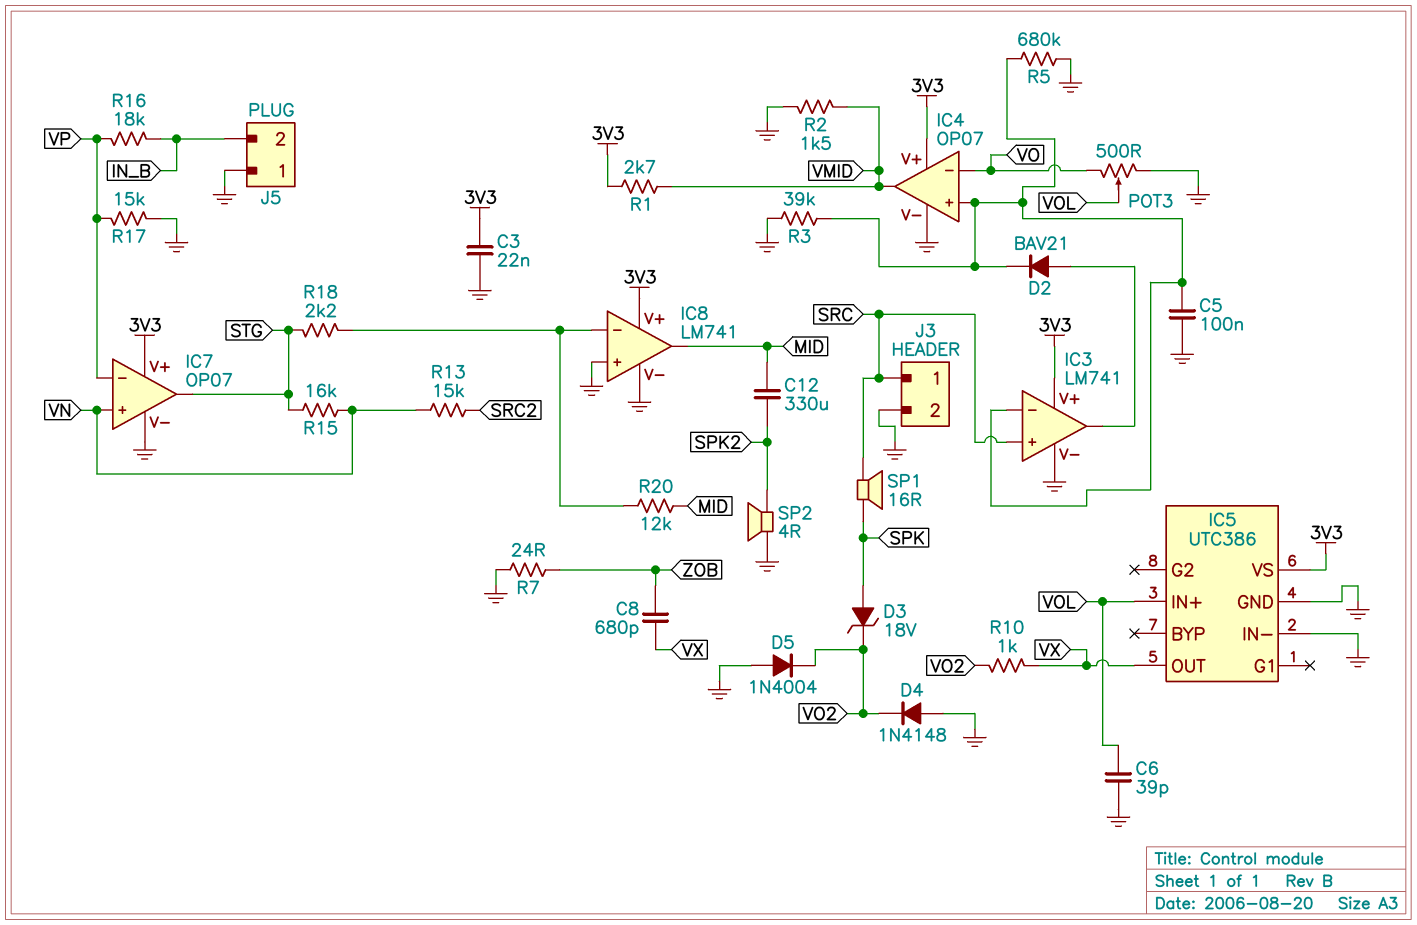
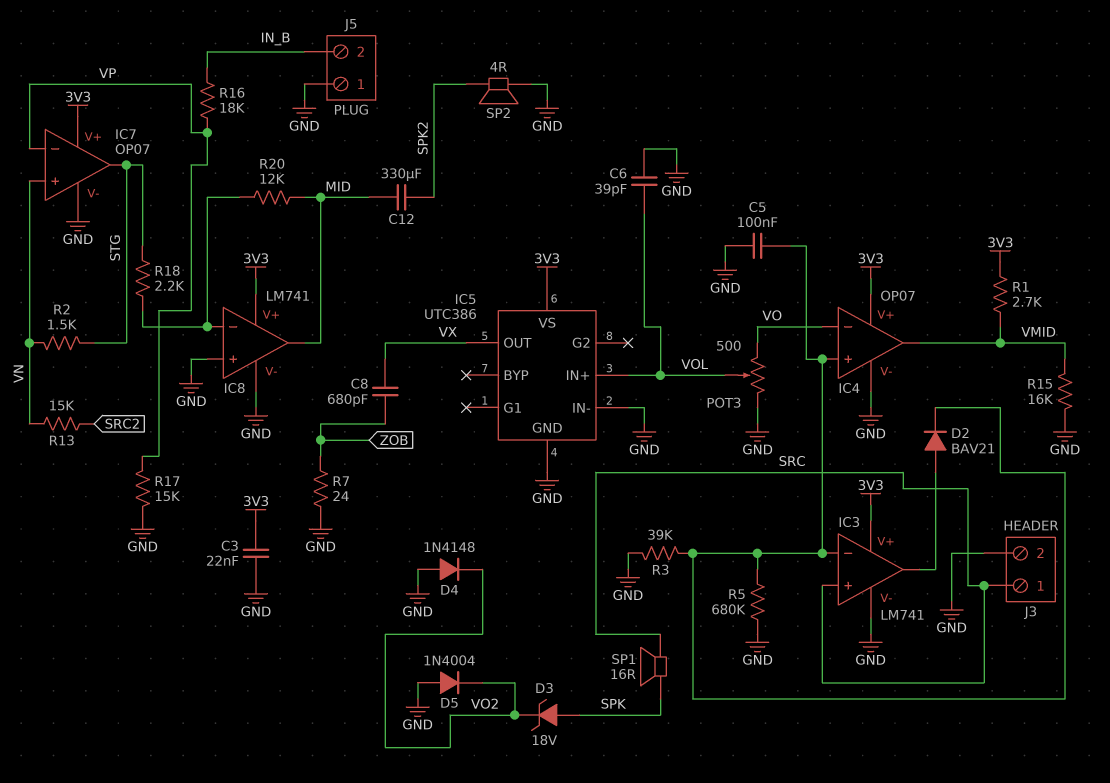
R2: 1.5k (GND, VMID) -> 1.5k (STG, VN)
R10: 1k (VO2, VX) -> none
R15: 16k (STG, VN) -> 16k (GND, VMID)

